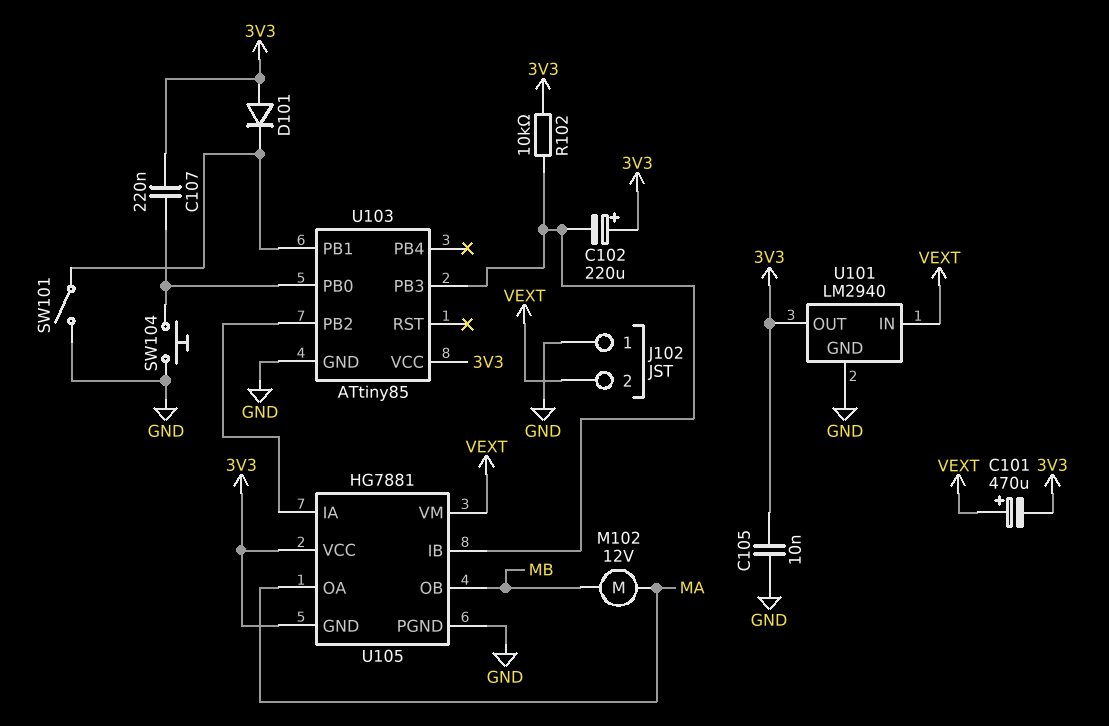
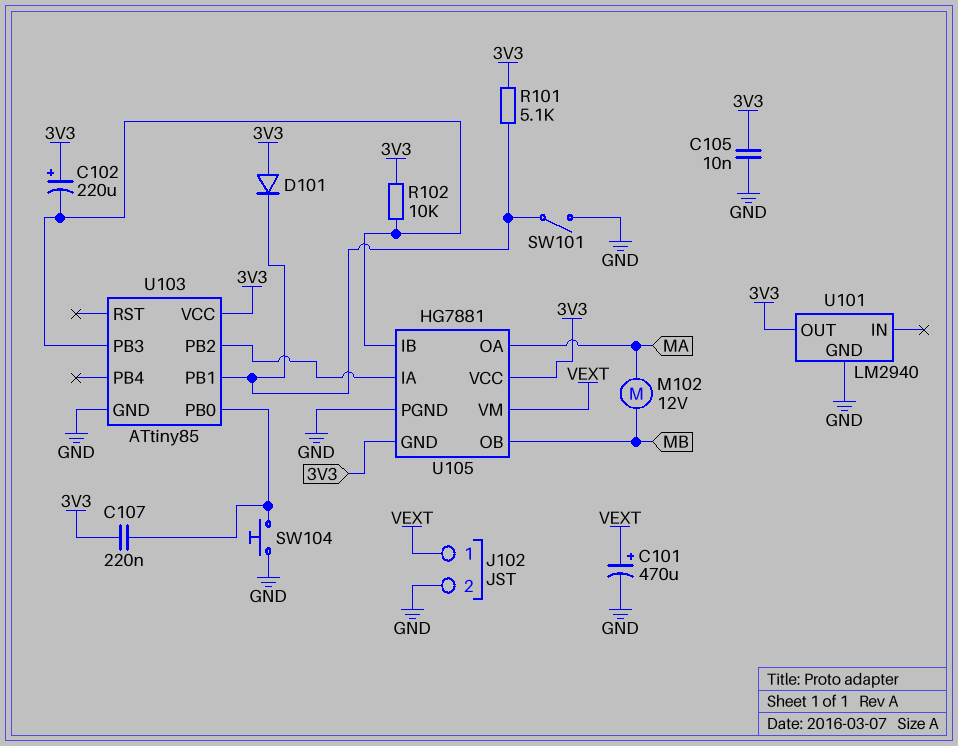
C101: 470uF (plus VEXT, minus 3V3) -> 470uF (plus VEXT, minus GND)
J102 pin 1: GND -> VEXT
J102 pin 2: VEXT -> GND
R101: none -> 5.1k (3V3, U103/PB1)
U101 pin IN: VEXT -> none

